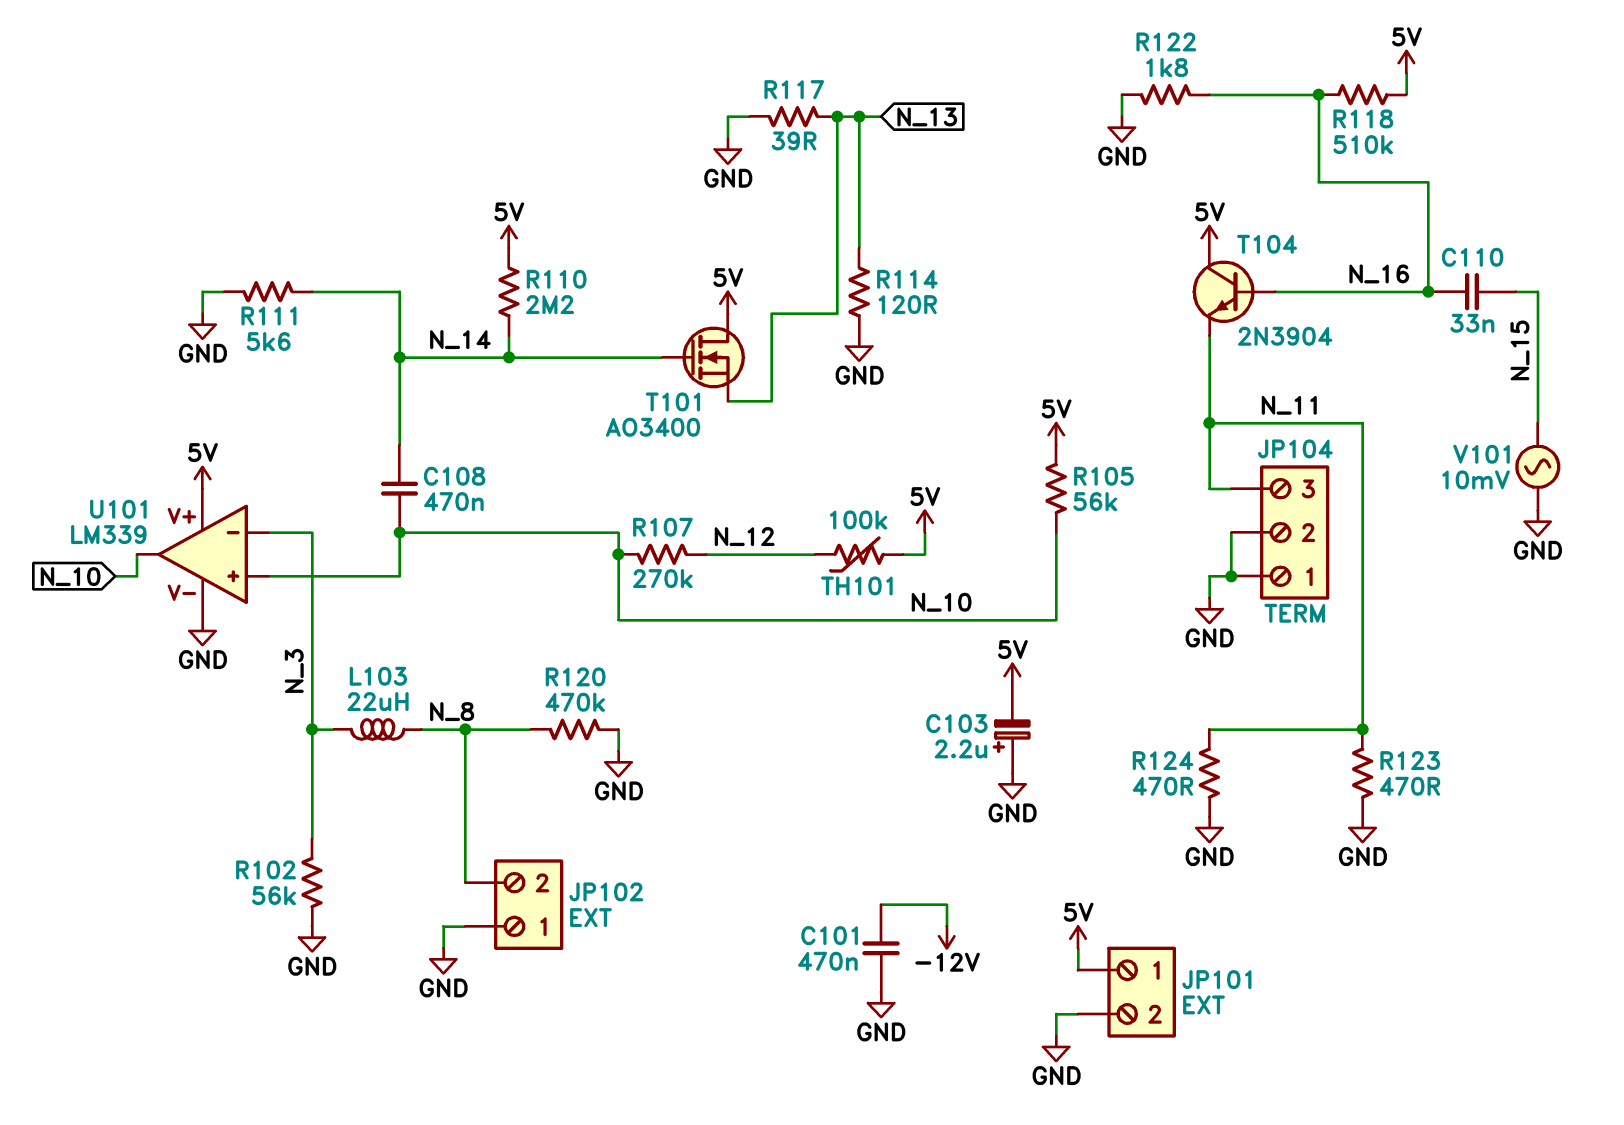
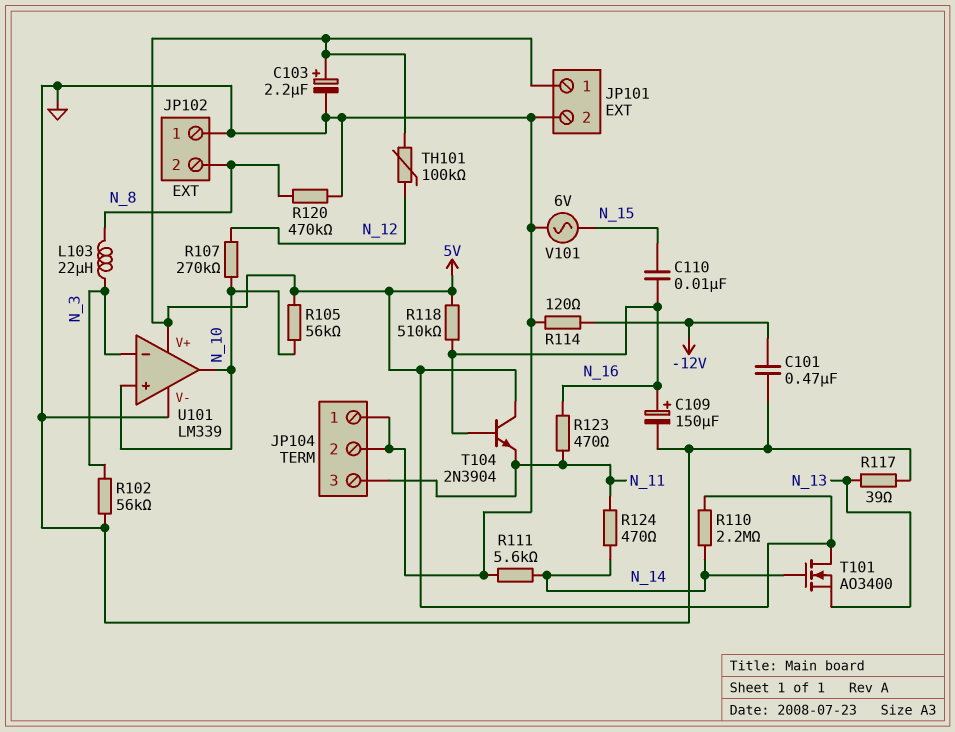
C103: 2.2uF (plus GND, minus 5V) -> 2.2uF (plus 5V, minus GND)
C108: 470nF (N_10, N_14) -> none
C109: none -> 150uF (plus N_16, minus GND)
C110: 33nF (N_15, N_16) -> 10nF (N_15, N_16)
R114: 120 (GND, N_13) -> 120 (-12V, GND)
R122: 1.8k (GND, N_16) -> none
R123: 470 (GND, N_11) -> 470 (N_11, N_16)
R124: 470 (GND, N_11) -> 470 (N_11, N_14)
V101: AC 10mV (GND, N_15) -> AC 6V (GND, N_15)

